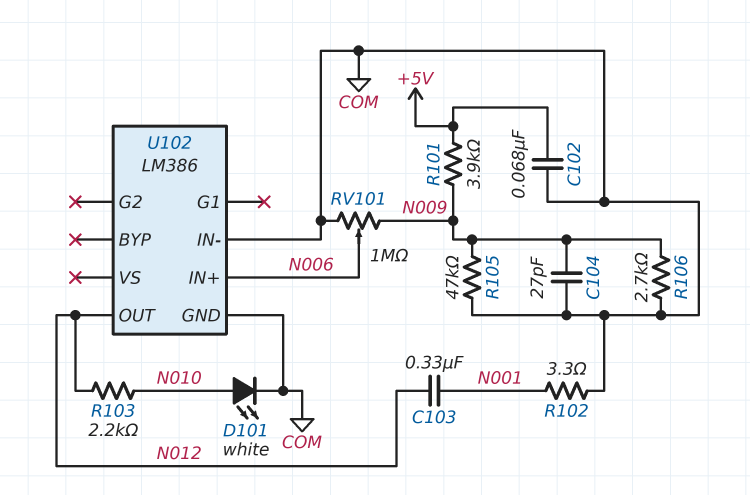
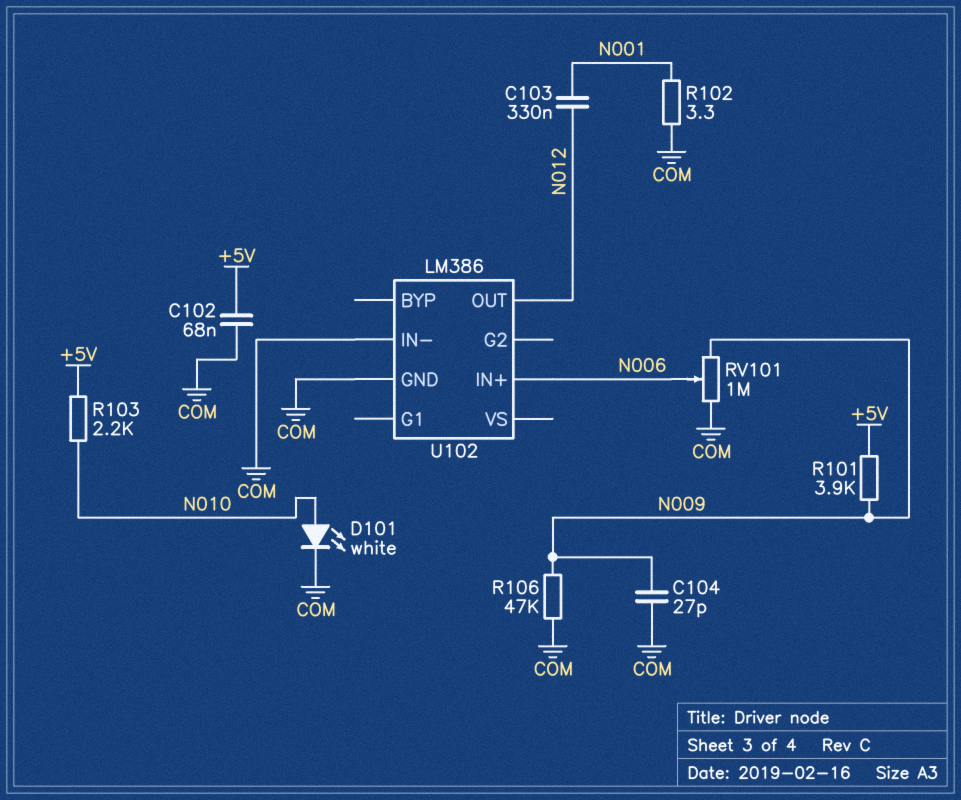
R103: 2.2k (N010, N012) -> 2.2k (+5V, N010)
R105: 47k (COM, N009) -> none
R106: 2.7k (COM, N009) -> 47k (COM, N009)

